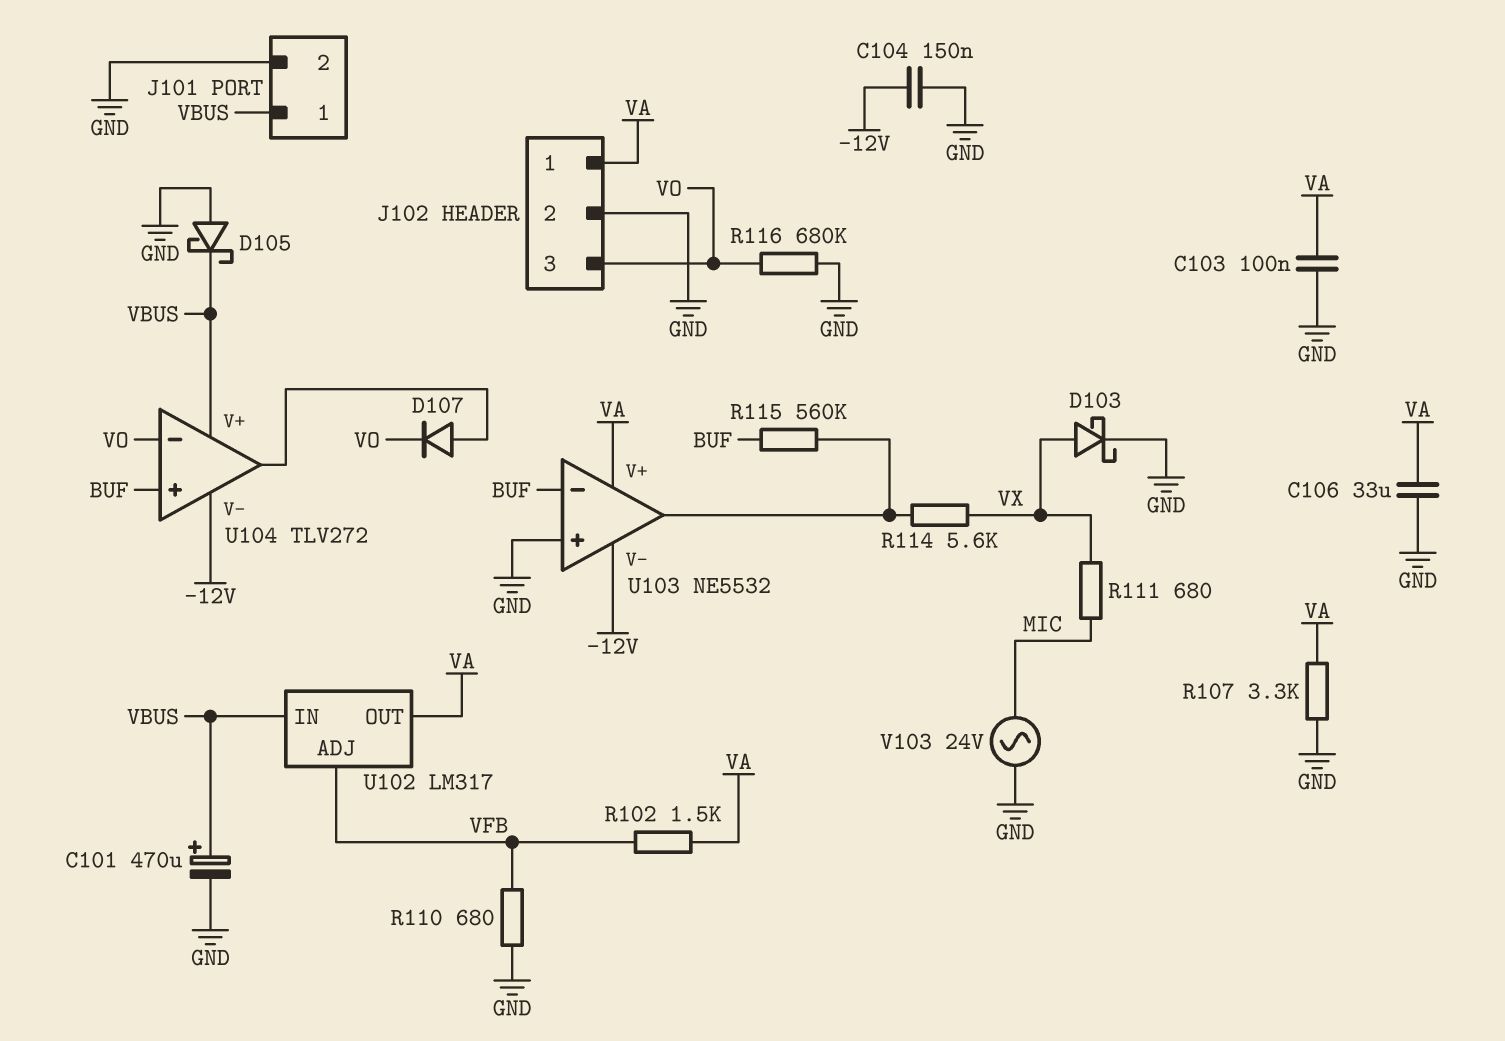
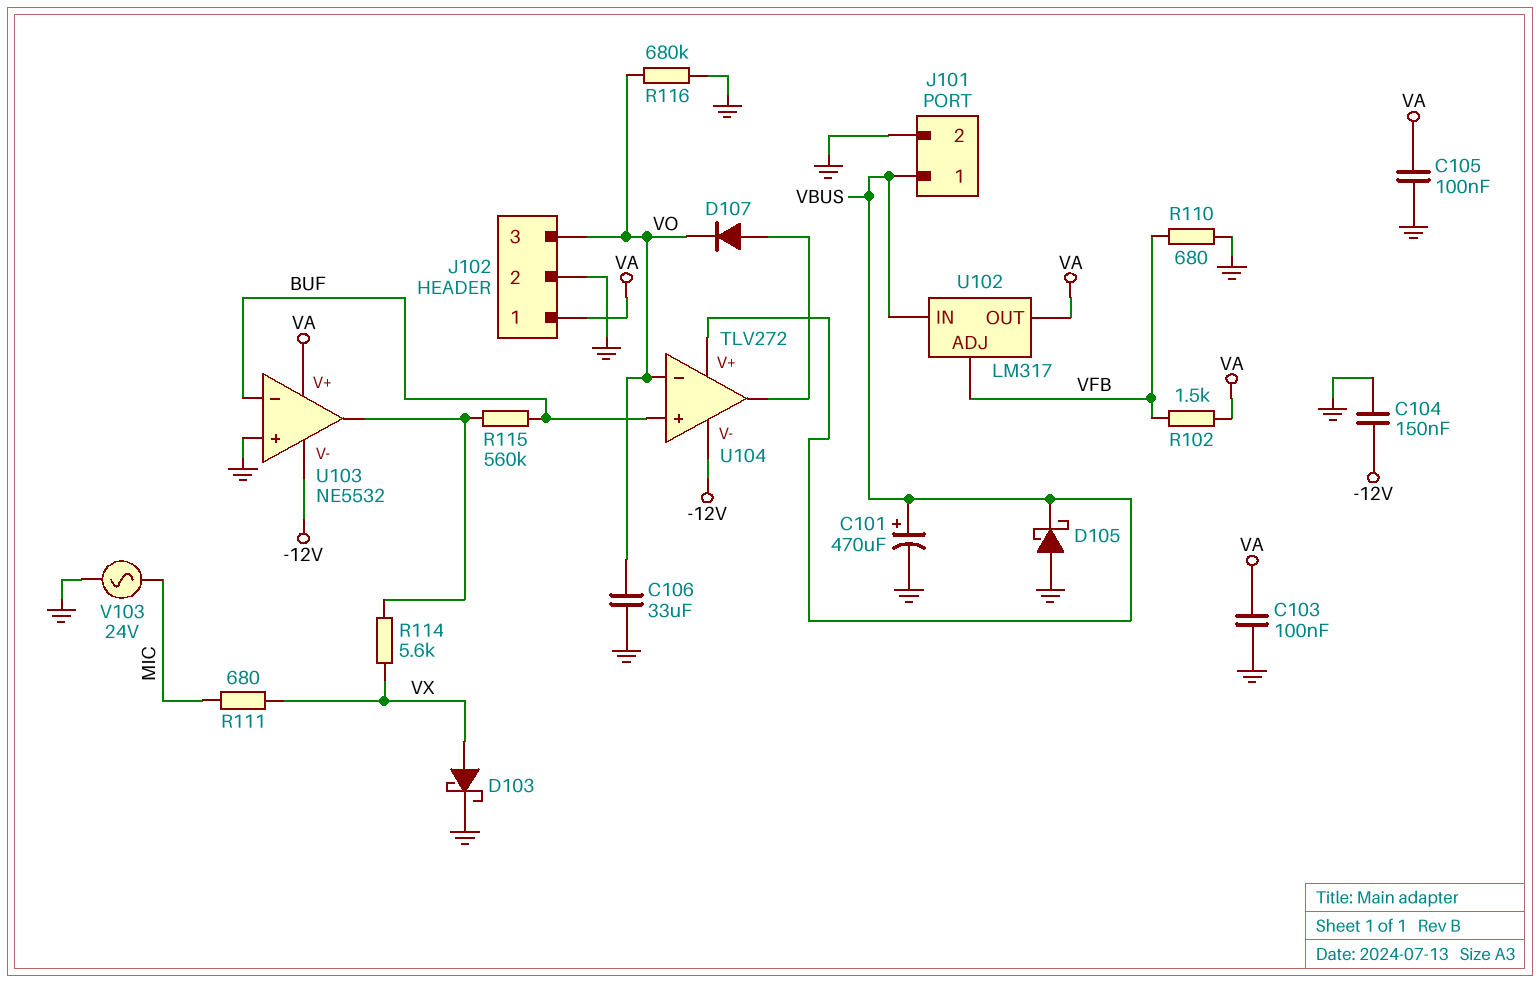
C105: none -> 100nF (GND, VA)
C106: 33uF (GND, VA) -> 33uF (GND, VO)
R107: 3.3k (GND, VA) -> none

